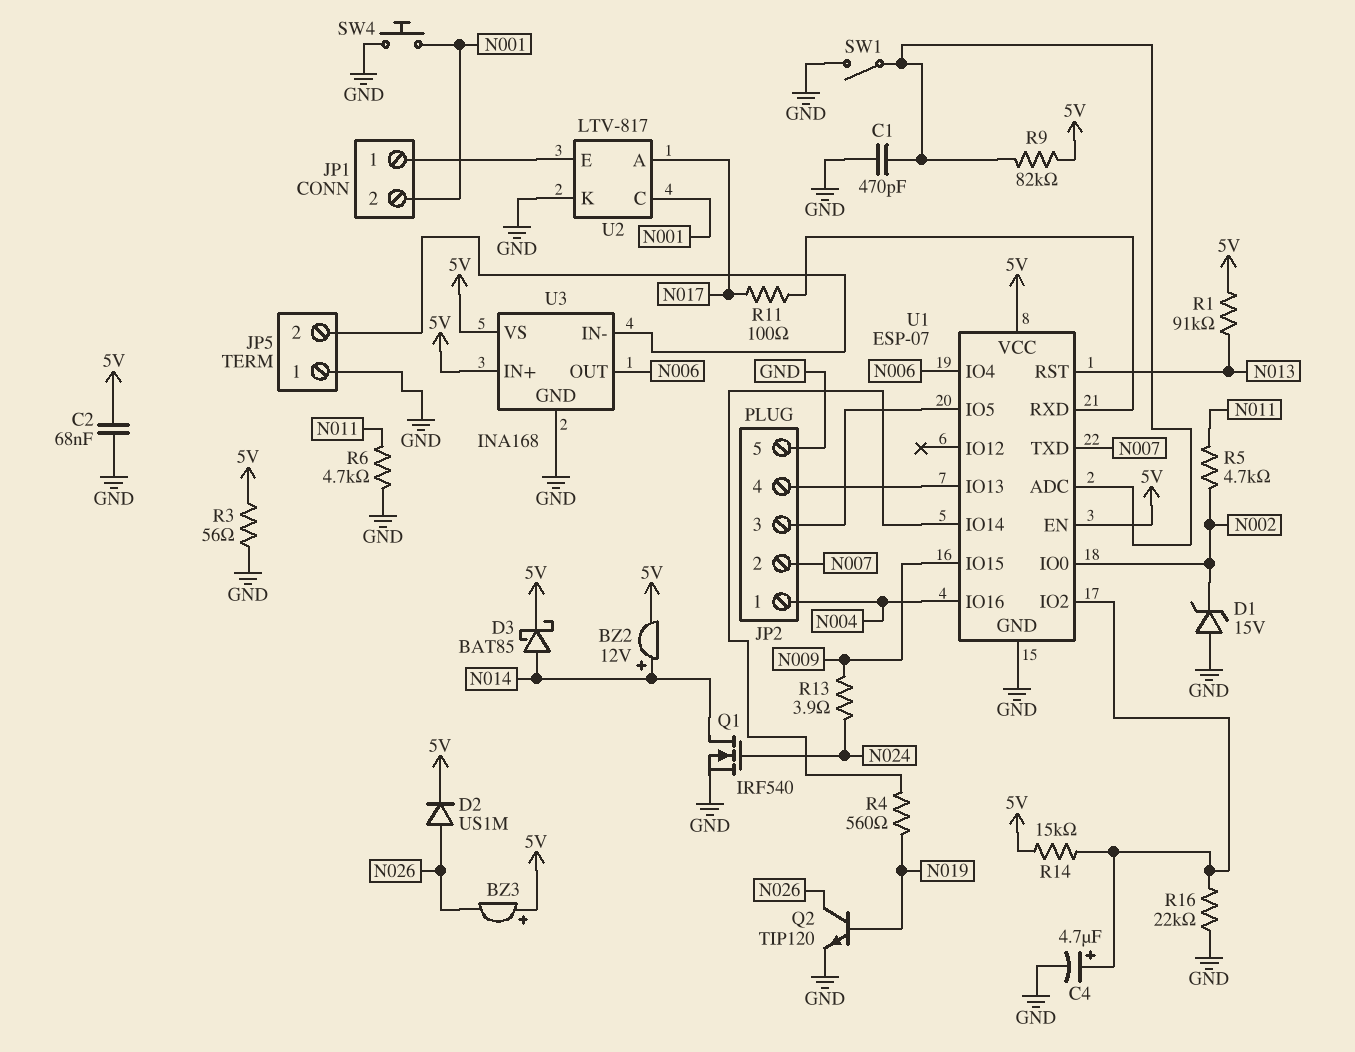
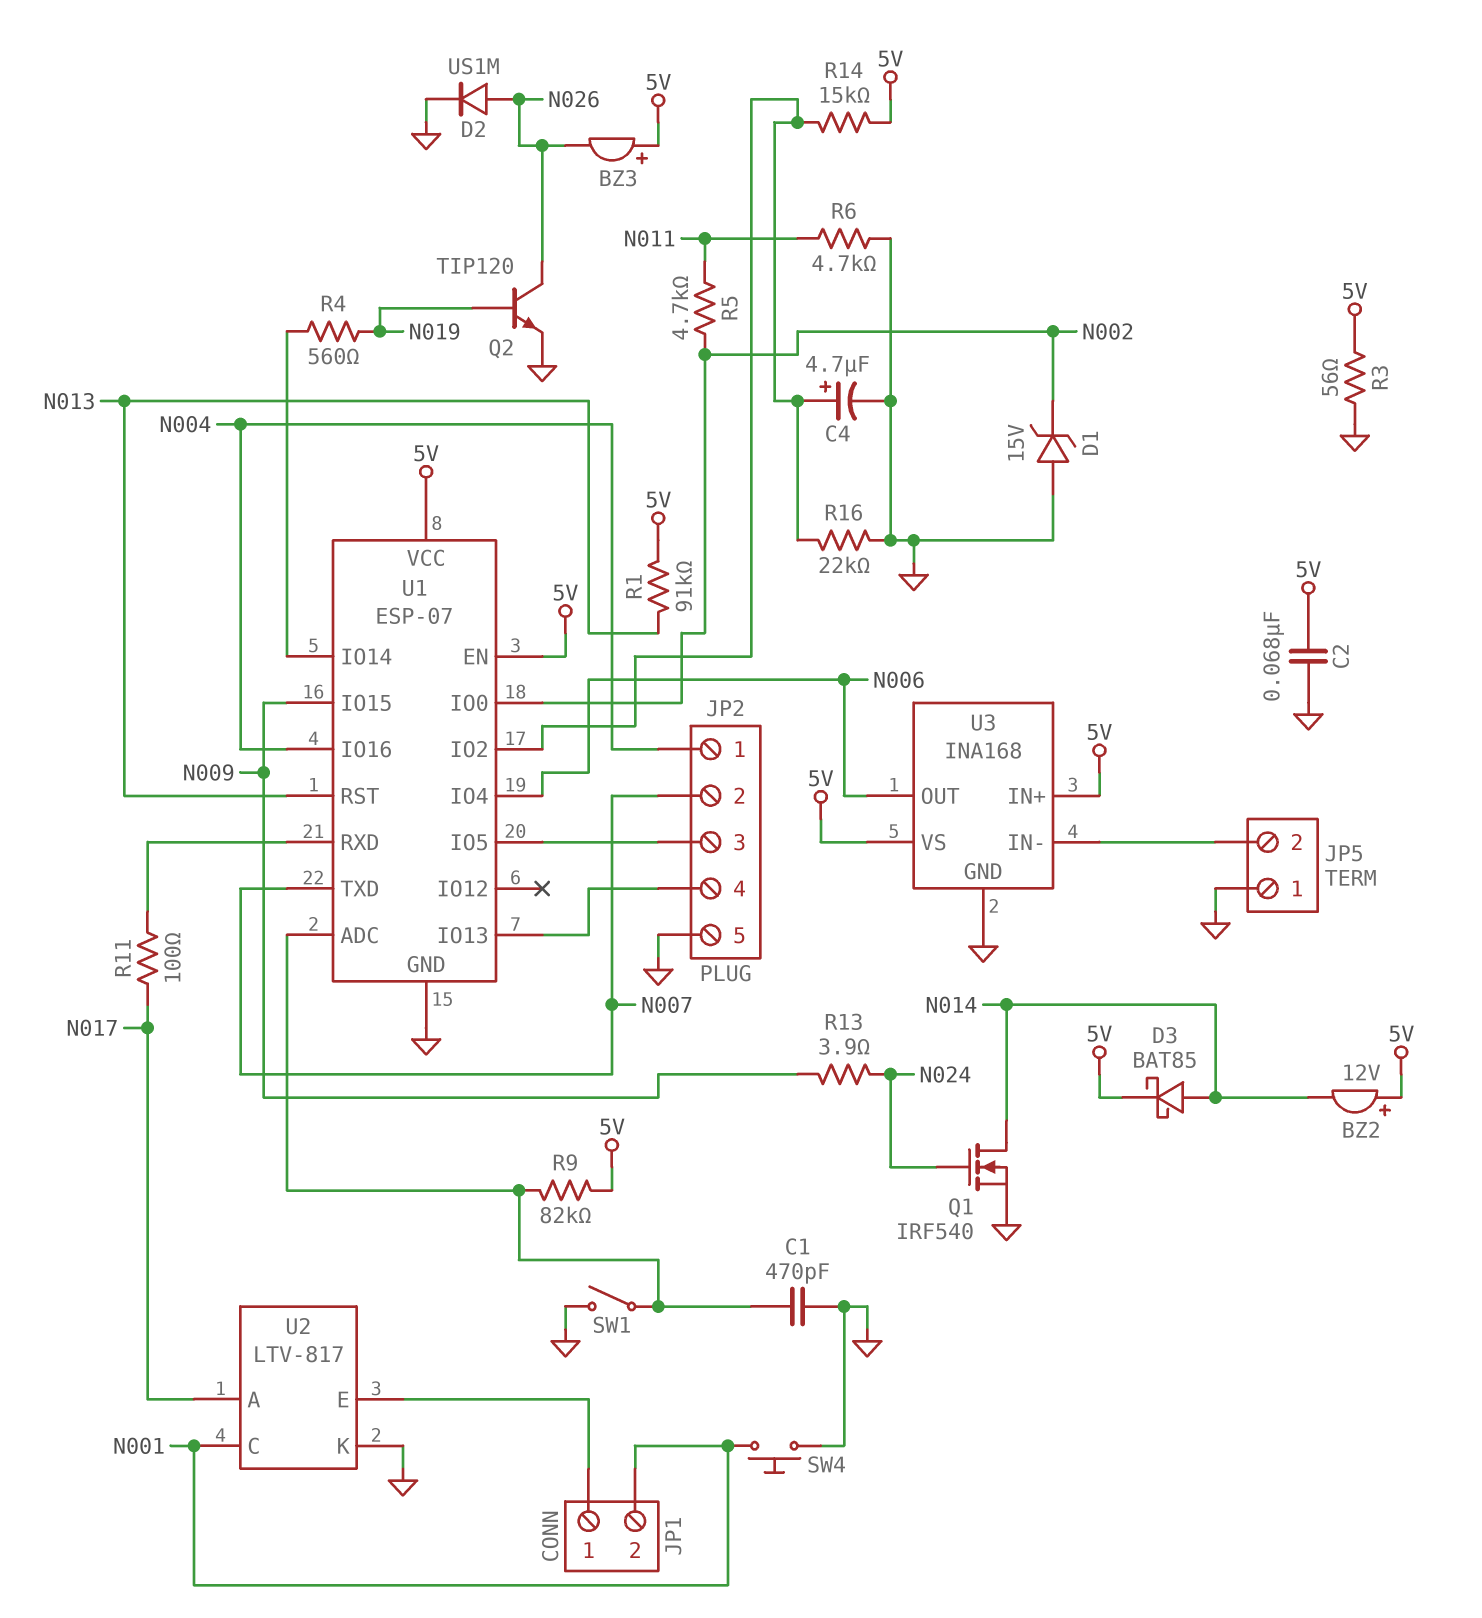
BZ2: buzzer 12V (plus N014, minus 5V) -> buzzer 12V (plus 5V, minus N014)
D2: diode US1M (A N026, K 5V) -> diode US1M (A N026, K GND)

